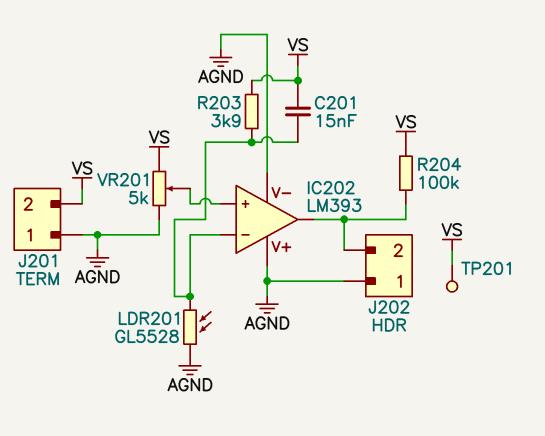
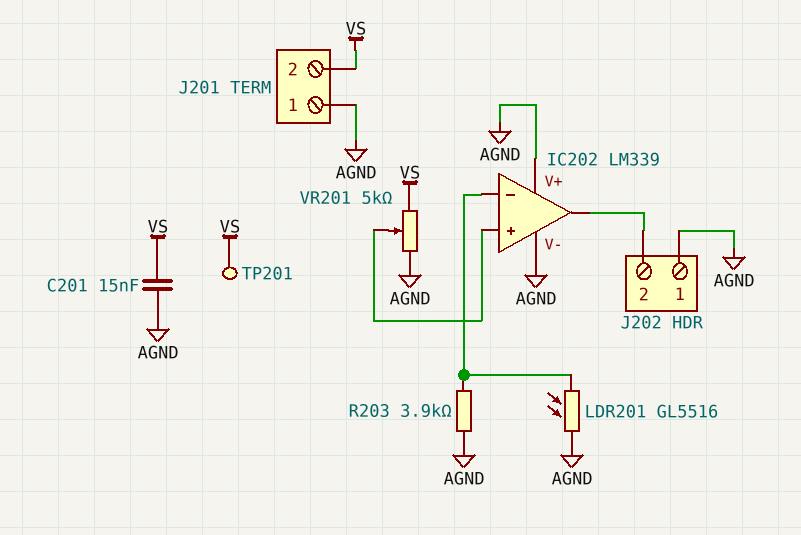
C201: 15nF (IC202/in-, VS) -> 15nF (AGND, VS)
IC202: LM393 -> LM339
LDR201: GL5528 (AGND, IC202/in-) -> GL5516 (AGND, IC202/in-)
R203: 3.9k (IC202/in-, VS) -> 3.9k (AGND, IC202/in-)
R204: 100k (IC202/out, VS) -> none

